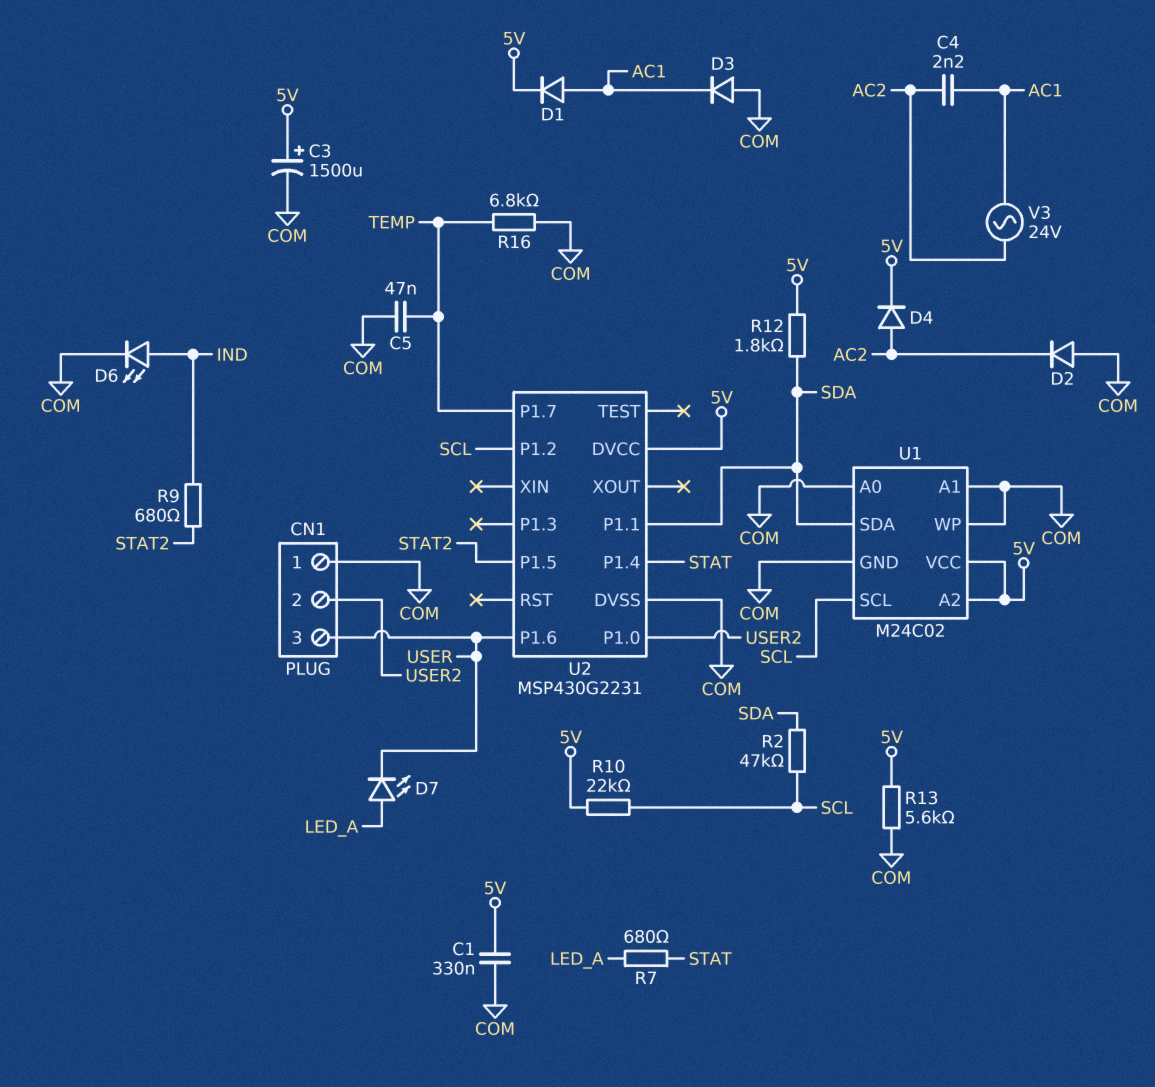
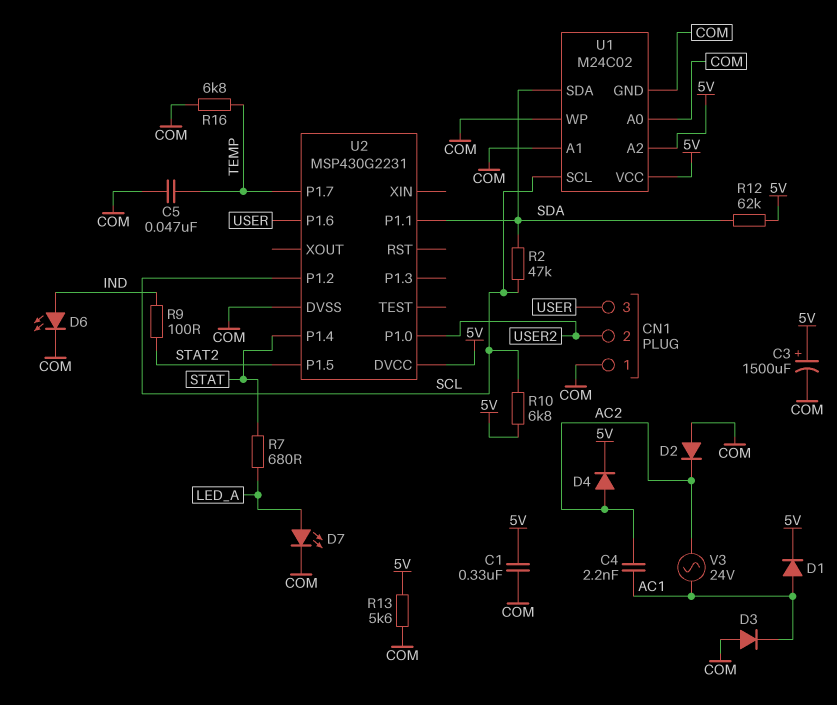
D7: LED (A LED_A, K USER) -> LED (A LED_A, K COM)
R9: 680 (IND, STAT2) -> 100 (IND, STAT2)
R10: 22k (5V, SCL) -> 6.8k (5V, SCL)
R12: 1.8k (5V, SDA) -> 62k (5V, SDA)

